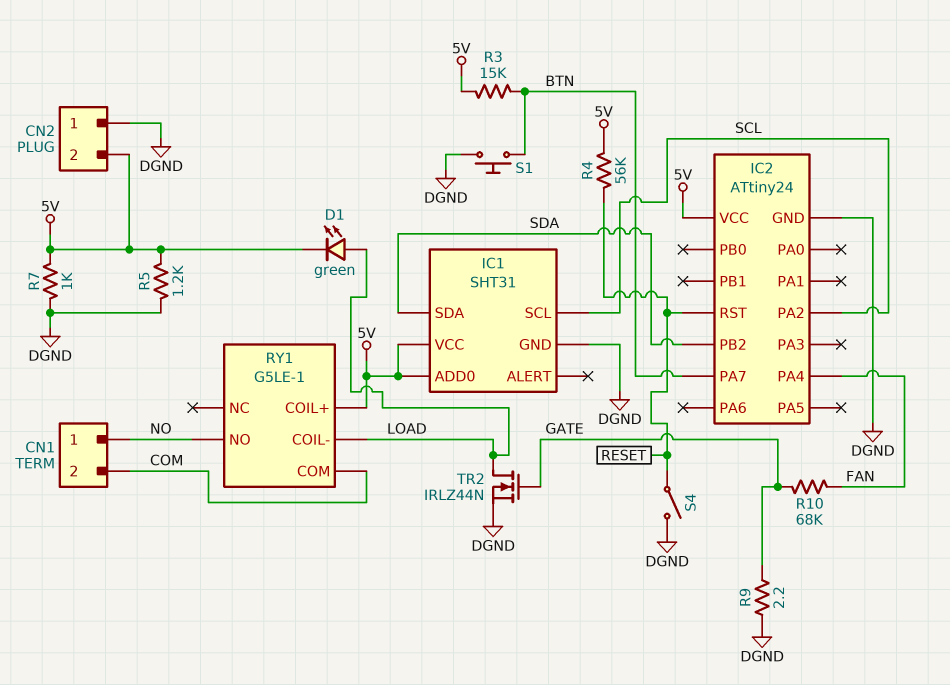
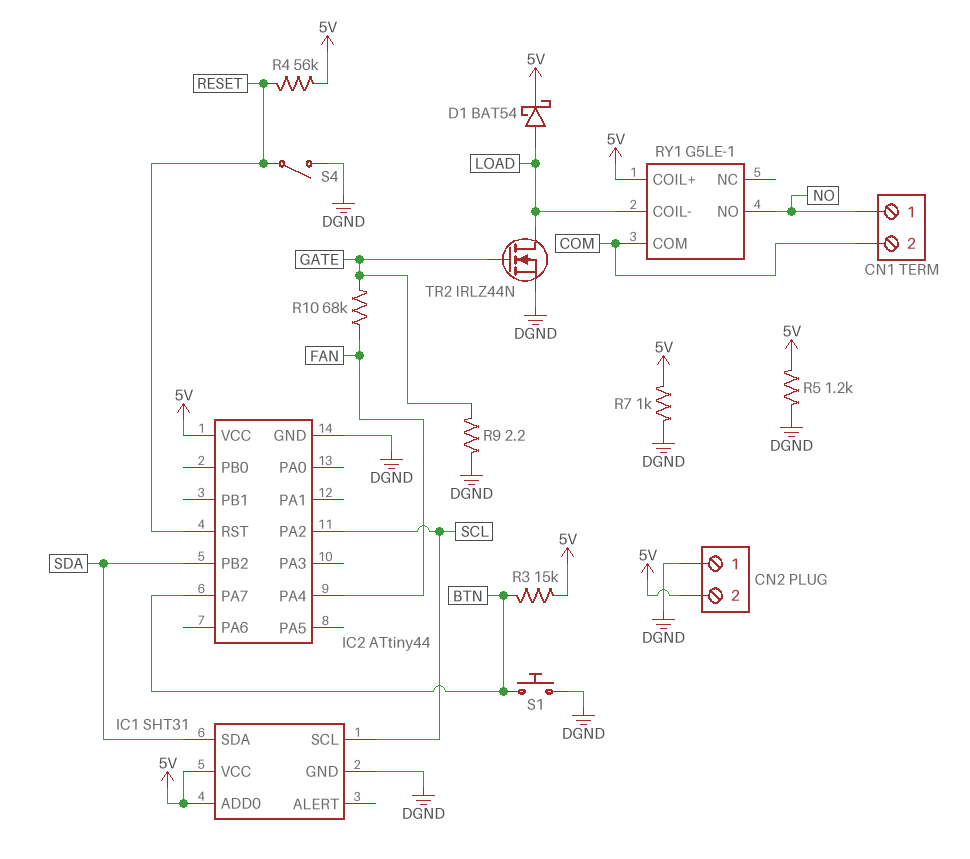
D1: LED green (A LOAD, K 5V) -> schottky BAT54 (A LOAD, K 5V)
IC2: ATtiny24 -> ATtiny44

